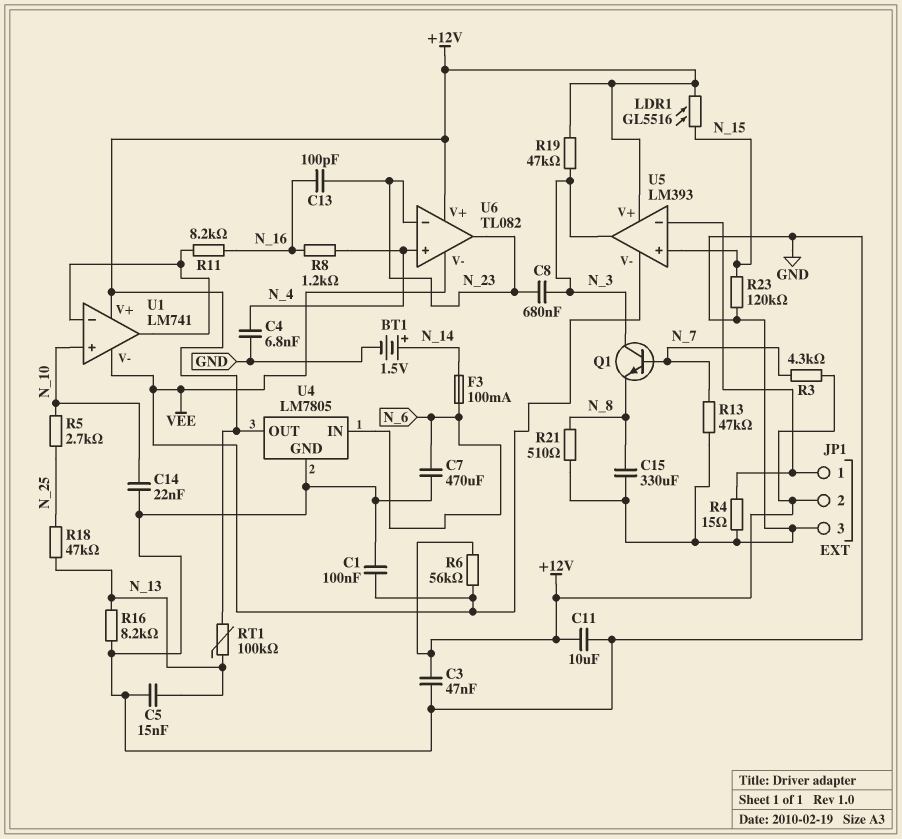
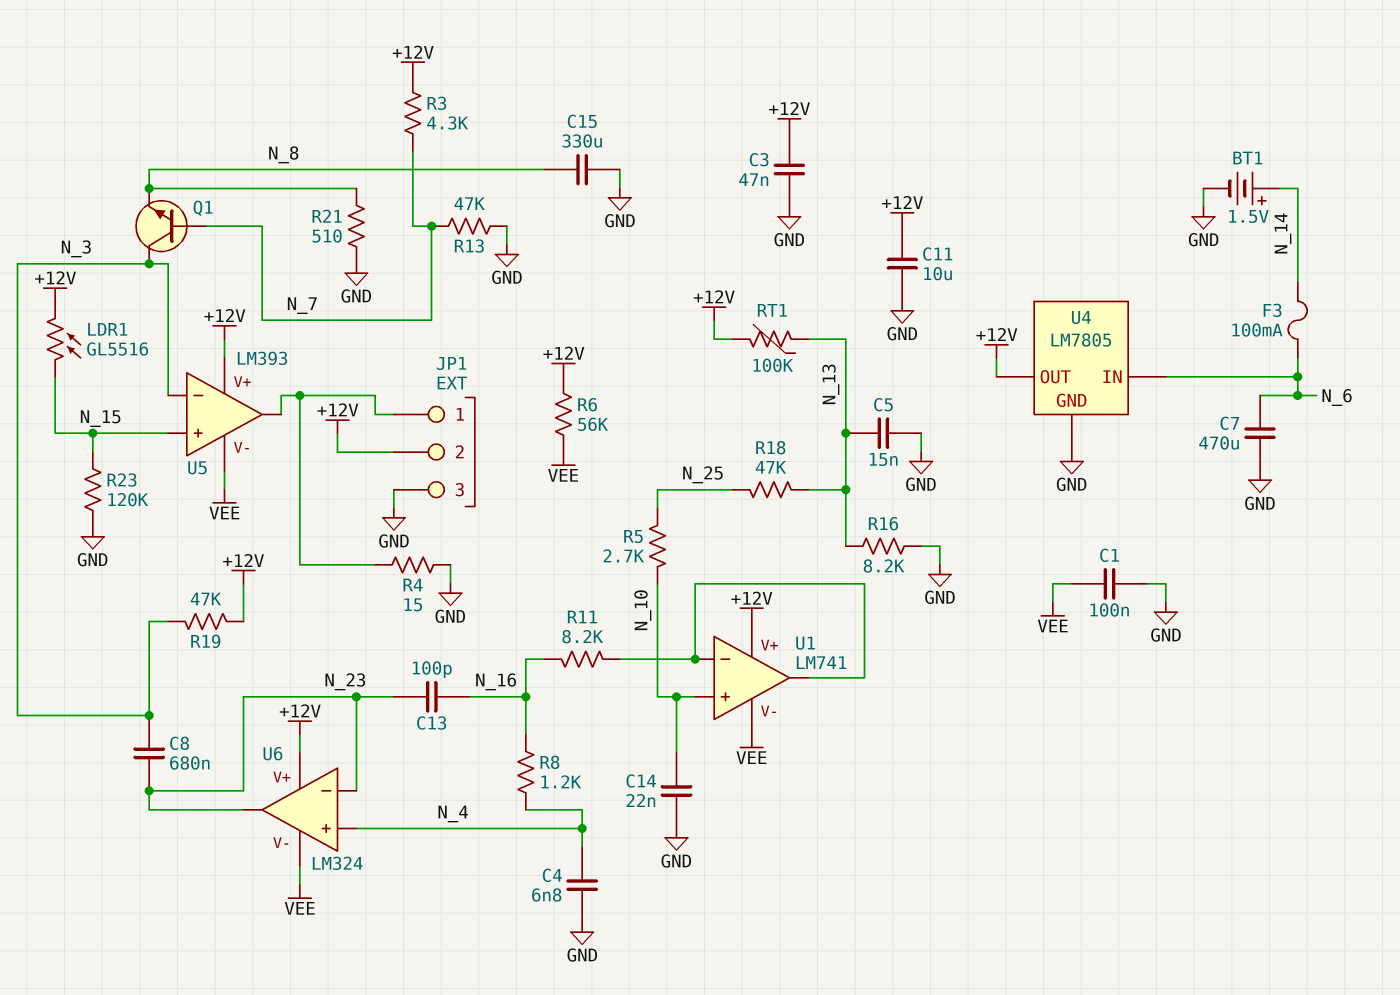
U5 pin in-: JP1/1 -> N_3
U5 pin out: N_3 -> JP1/1
U6: TL082 -> LM324

